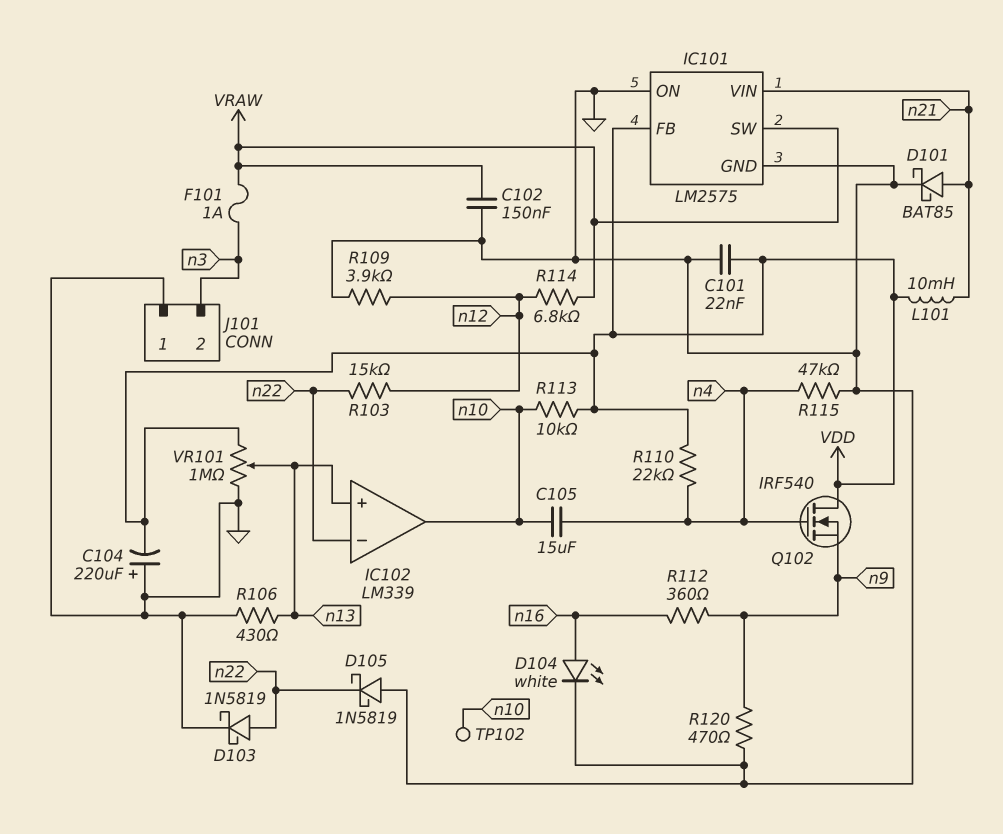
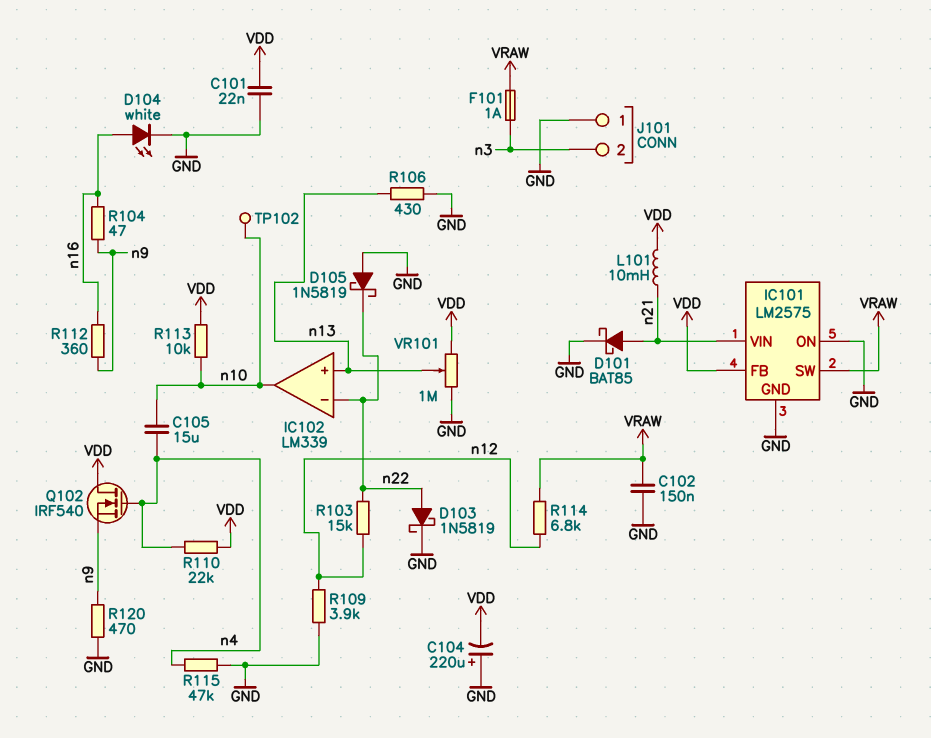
R104: none -> 47 (n9, n16)

